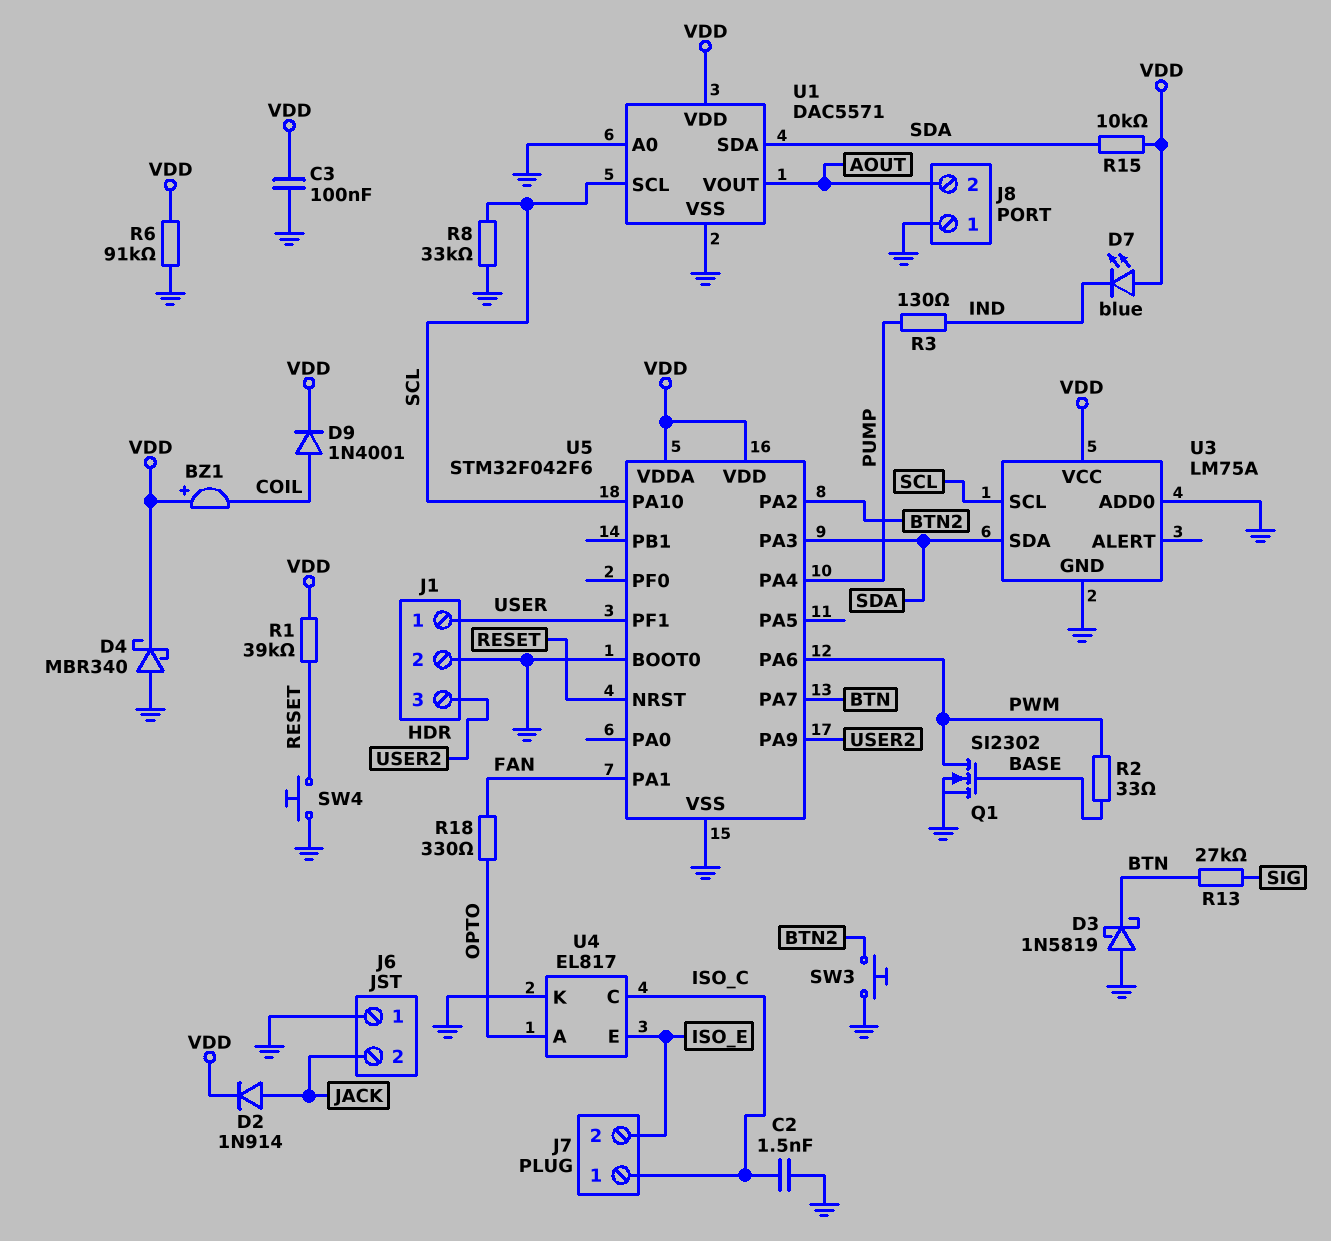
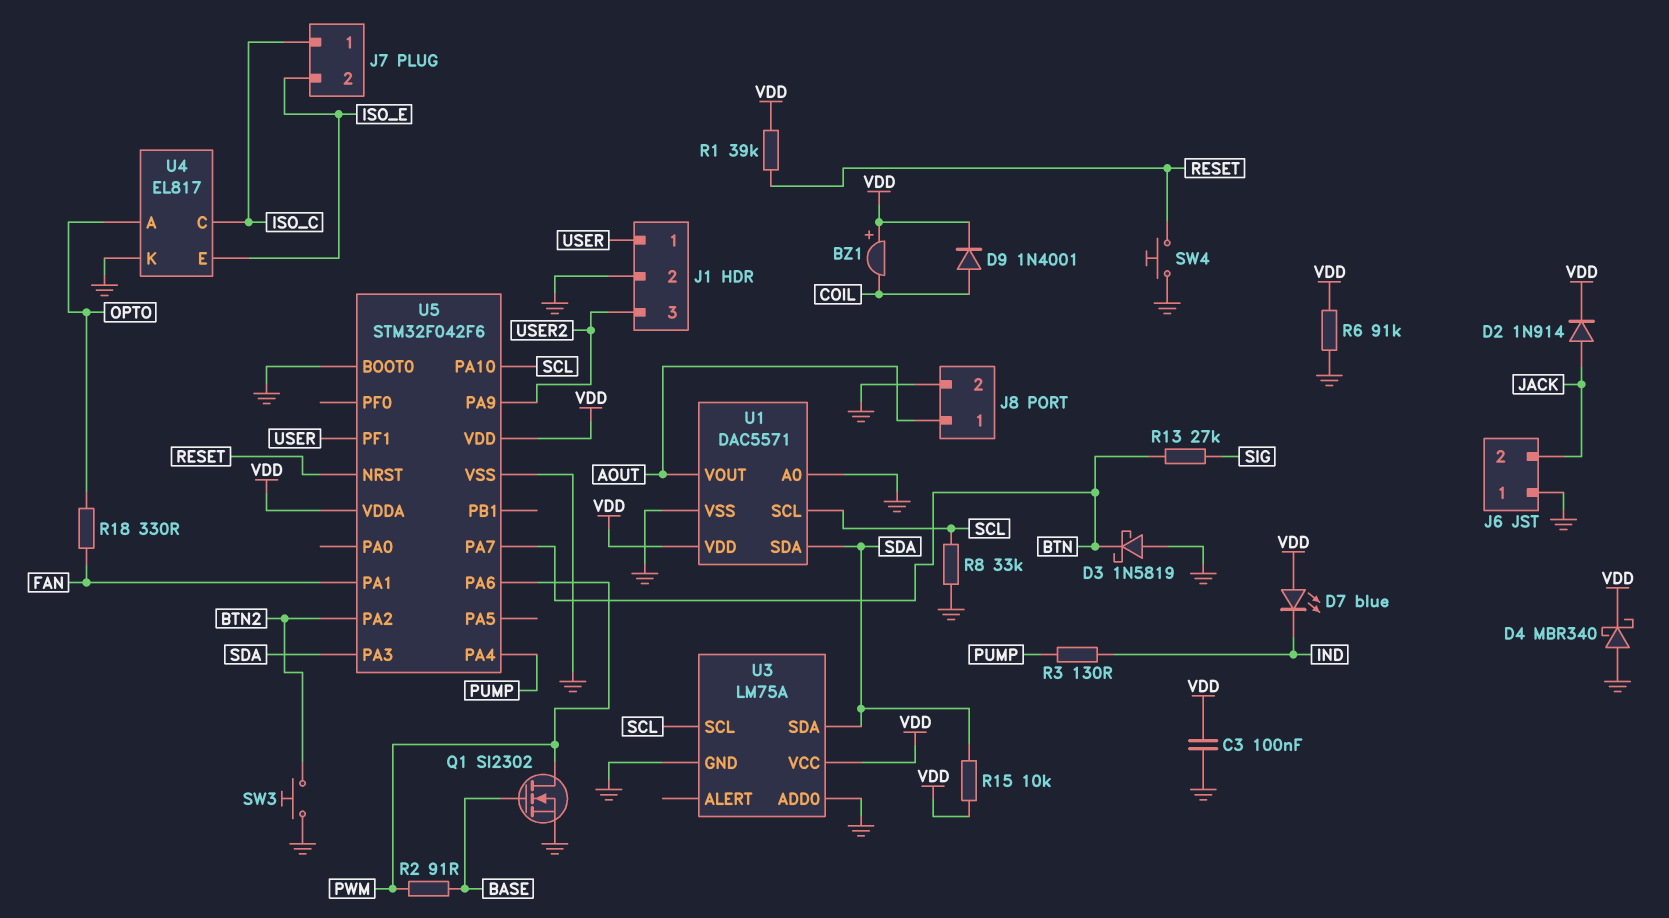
C2: 1.5nF (GND, ISO_C) -> none
J8 pin 1: GND -> AOUT
J8 pin 2: AOUT -> GND
R2: 33 (BASE, PWM) -> 91 (BASE, PWM)

